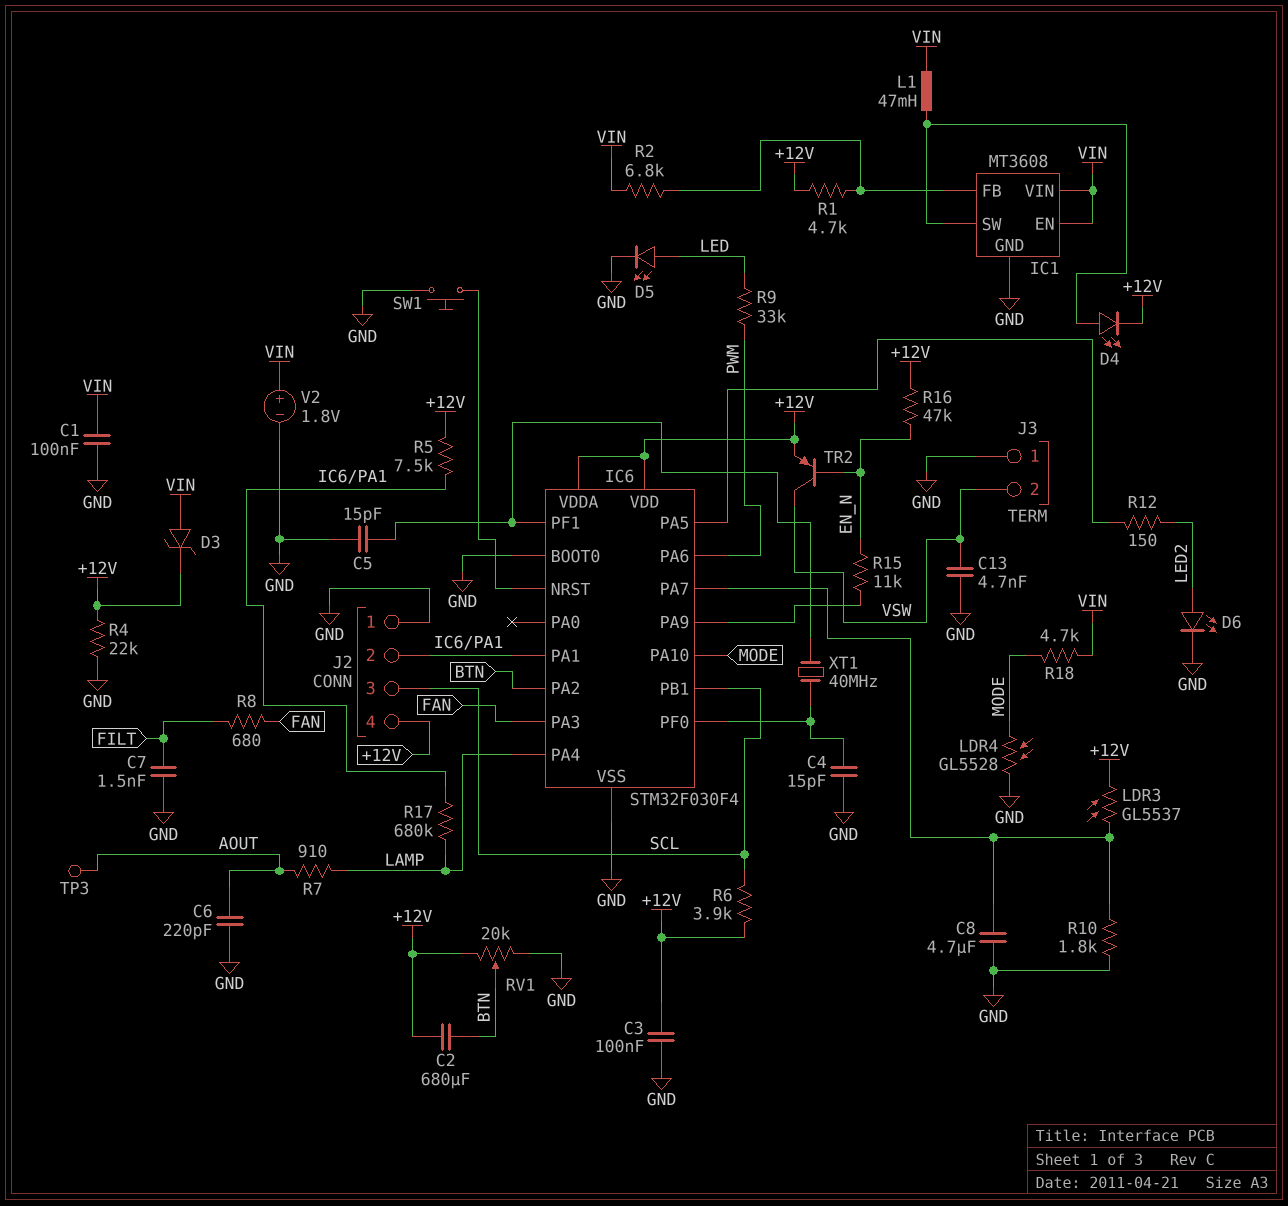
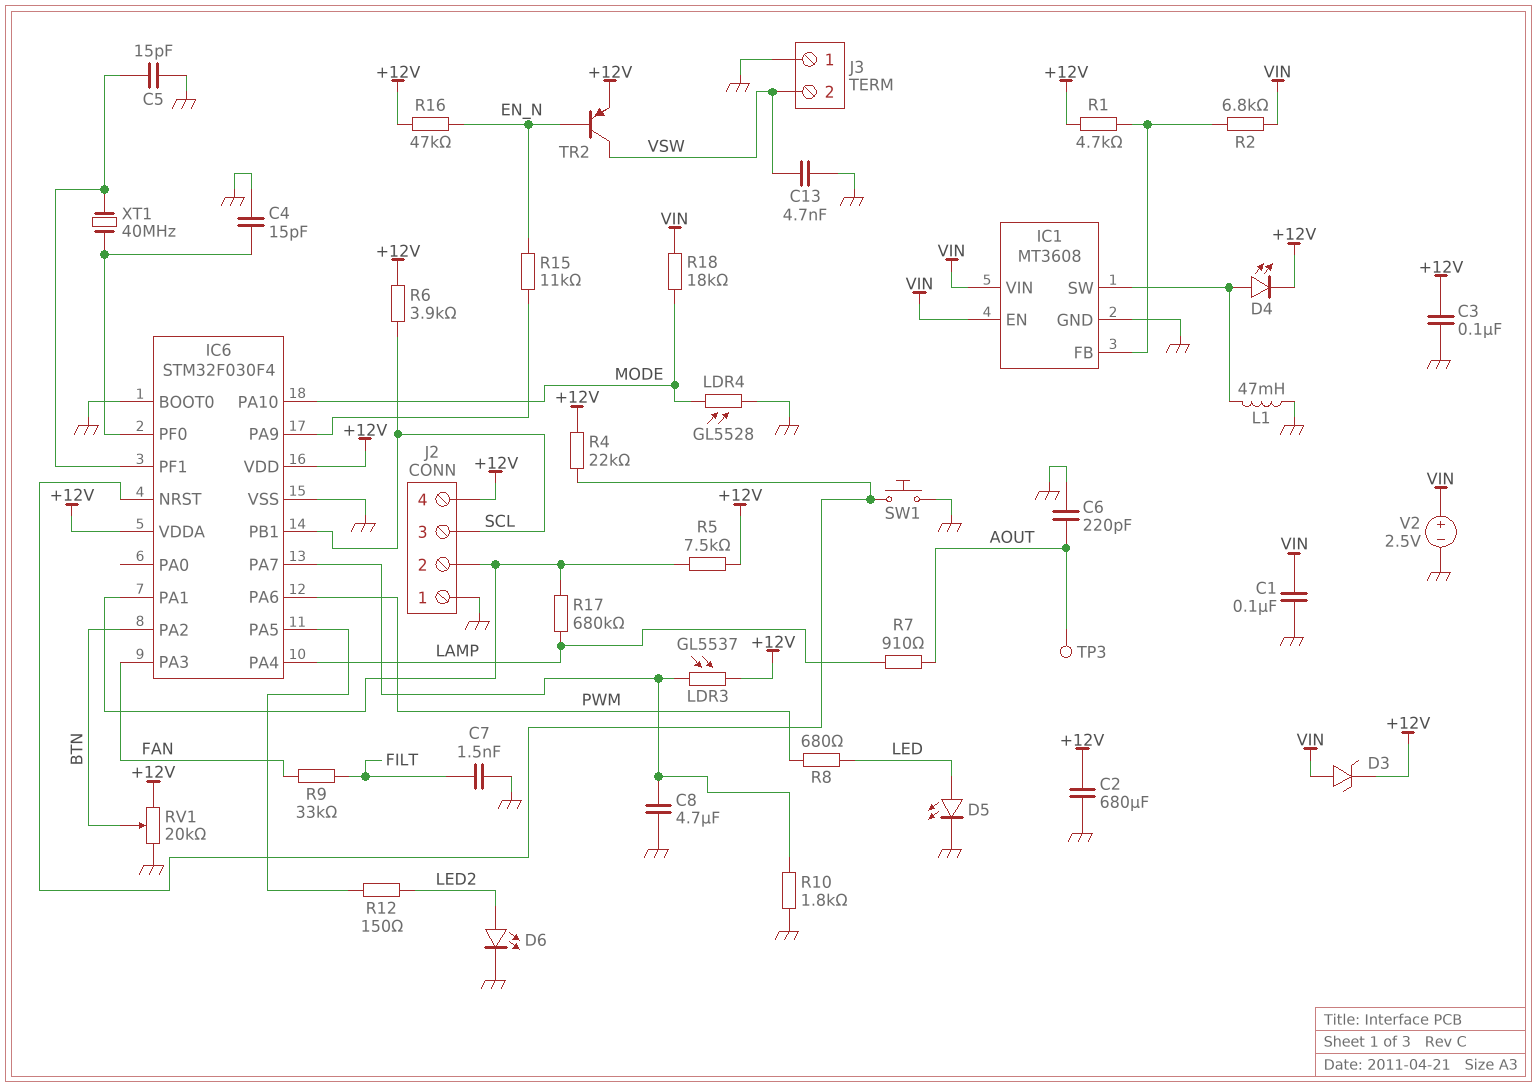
C2: 680uF (+12V, BTN) -> 680uF (+12V, GND)
L1: 47mH (IC1/SW, VIN) -> 47mH (GND, IC1/SW)
R4: 22k (+12V, GND) -> 22k (+12V, IC6/NRST)
R8: 680 (FAN, FILT) -> 680 (LED, PWM)
R9: 33k (LED, PWM) -> 33k (FAN, FILT)
R18: 4.7k (MODE, VIN) -> 18k (MODE, VIN)
V2: 1.8V (plus VIN, minus GND) -> 2.5V (plus VIN, minus GND)

